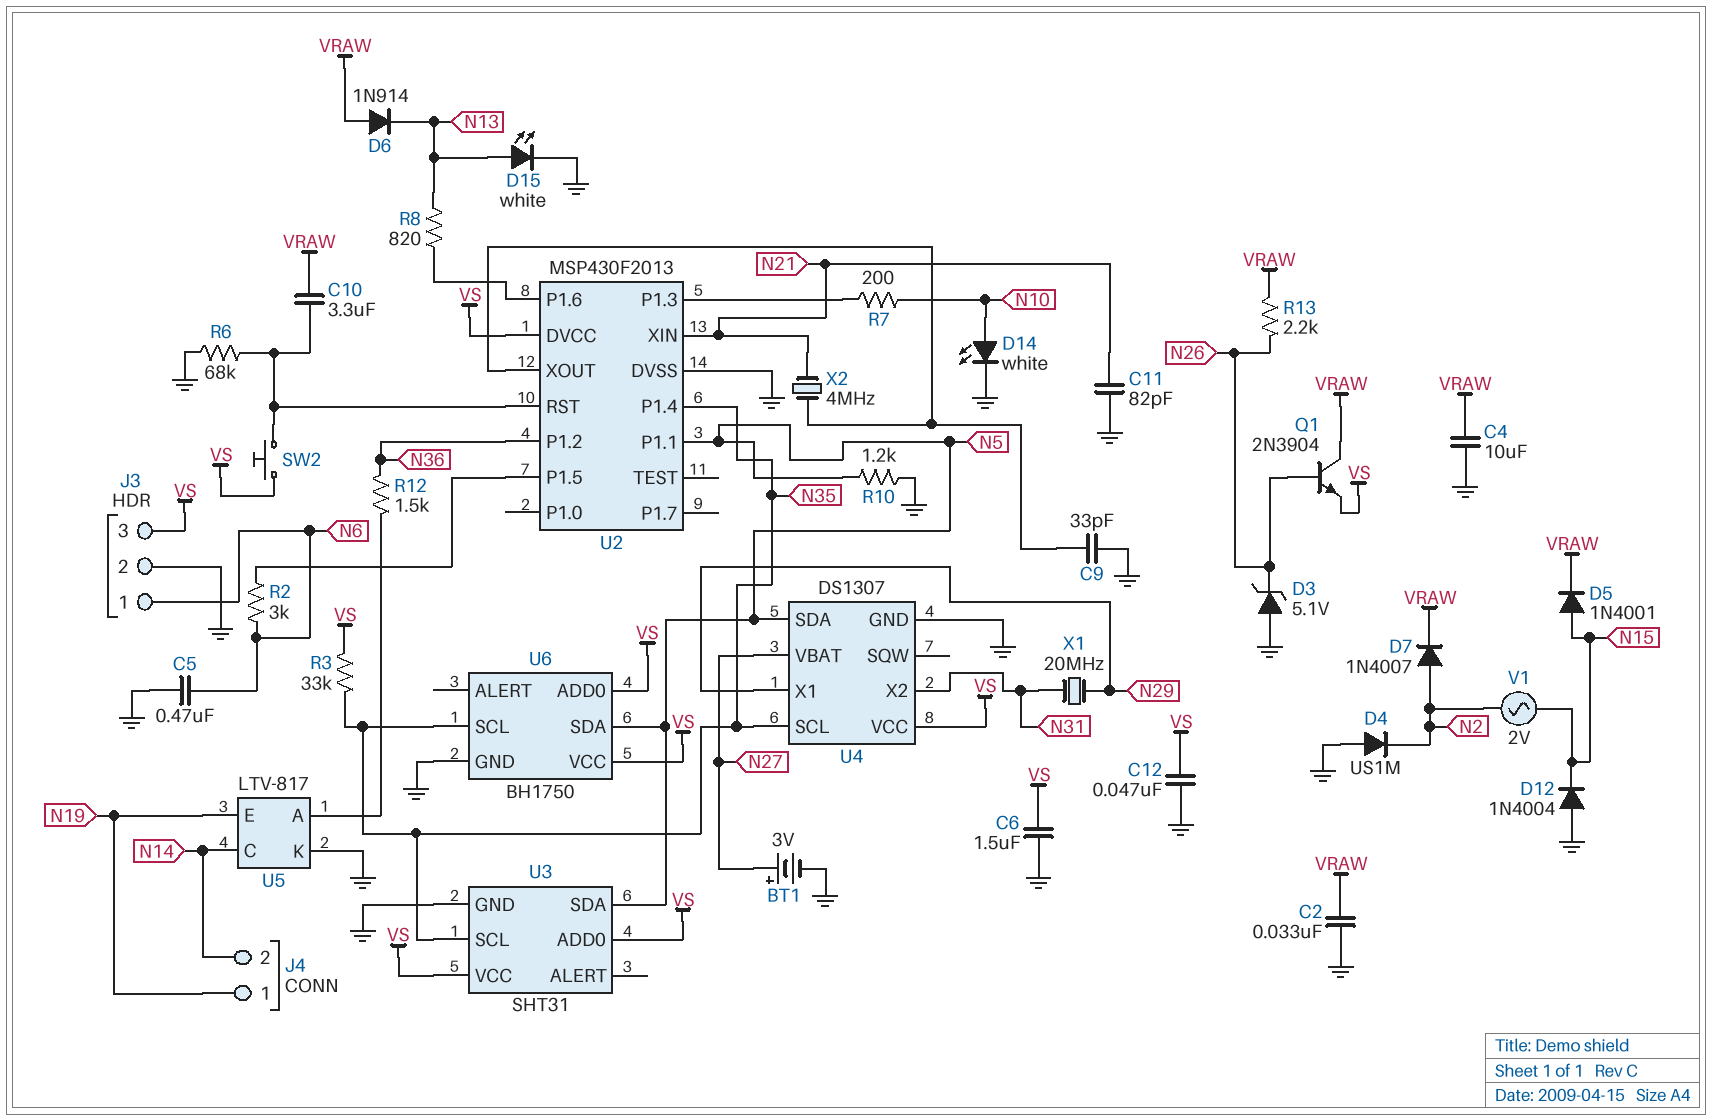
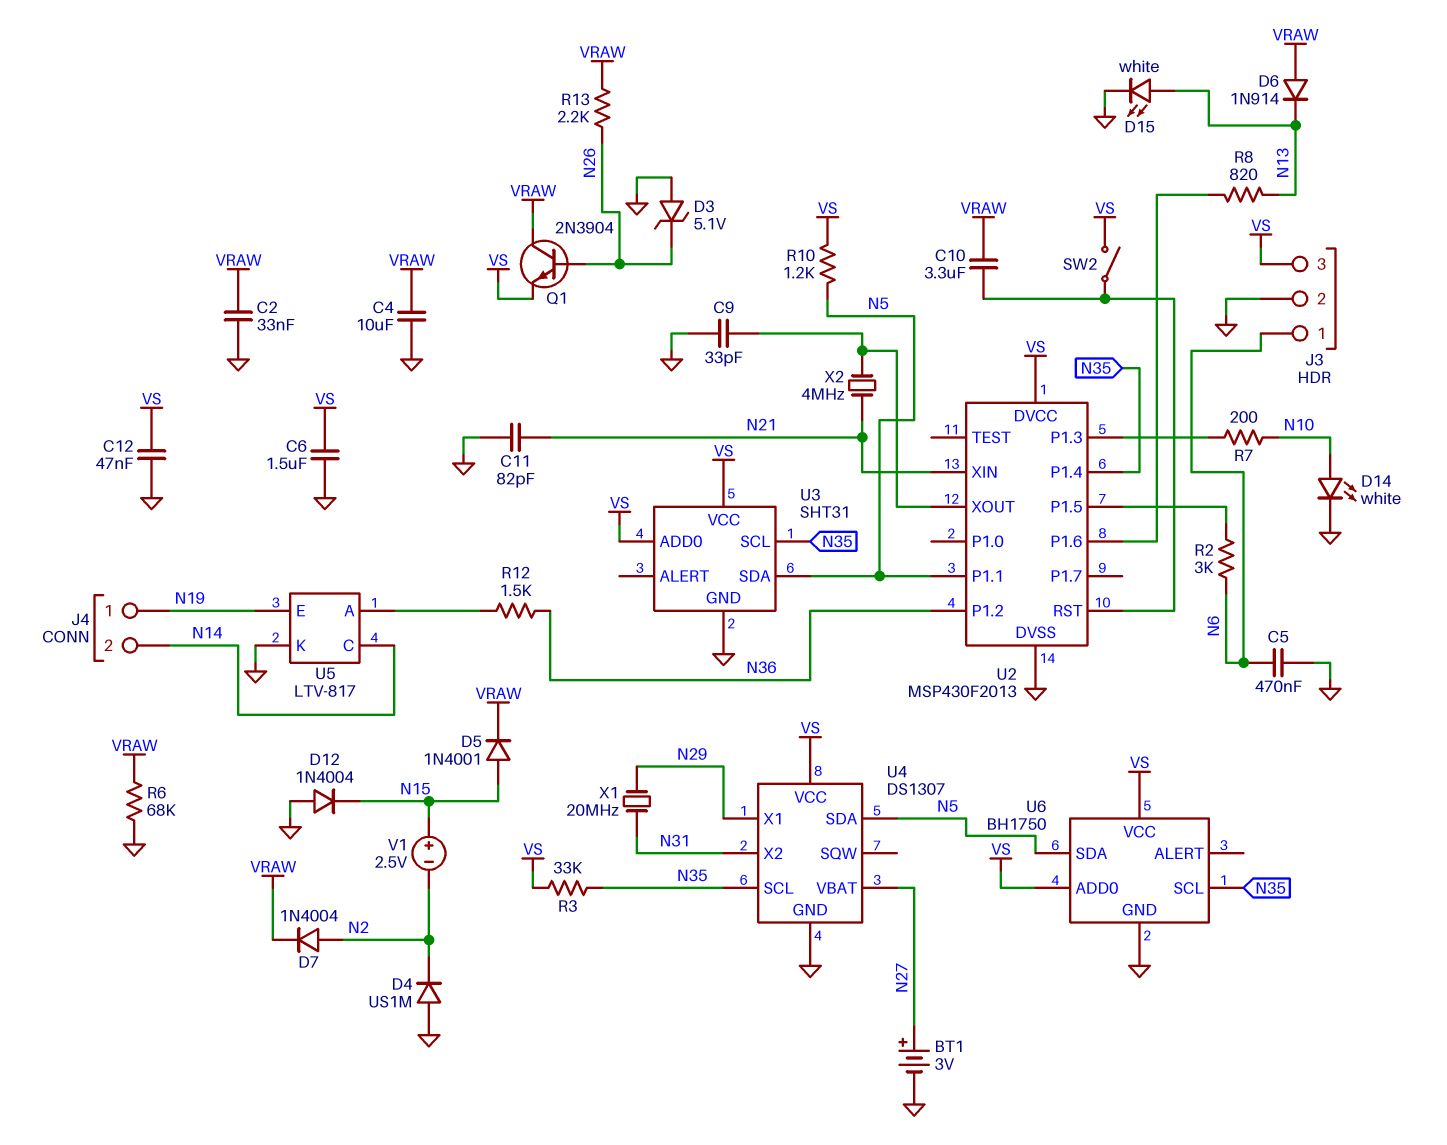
D7: diode 1N4007 (A N2, K VRAW) -> diode 1N4004 (A N2, K VRAW)
R6: 68k (GND, U2/RST) -> 68k (GND, VRAW)
R10: 1.2k (GND, N5) -> 1.2k (N5, VS)
SW2: button (U2/RST, VS) -> switch (U2/RST, VS)
V1: AC 2V (N2, N15) -> 2.5V (plus N15, minus N2)

